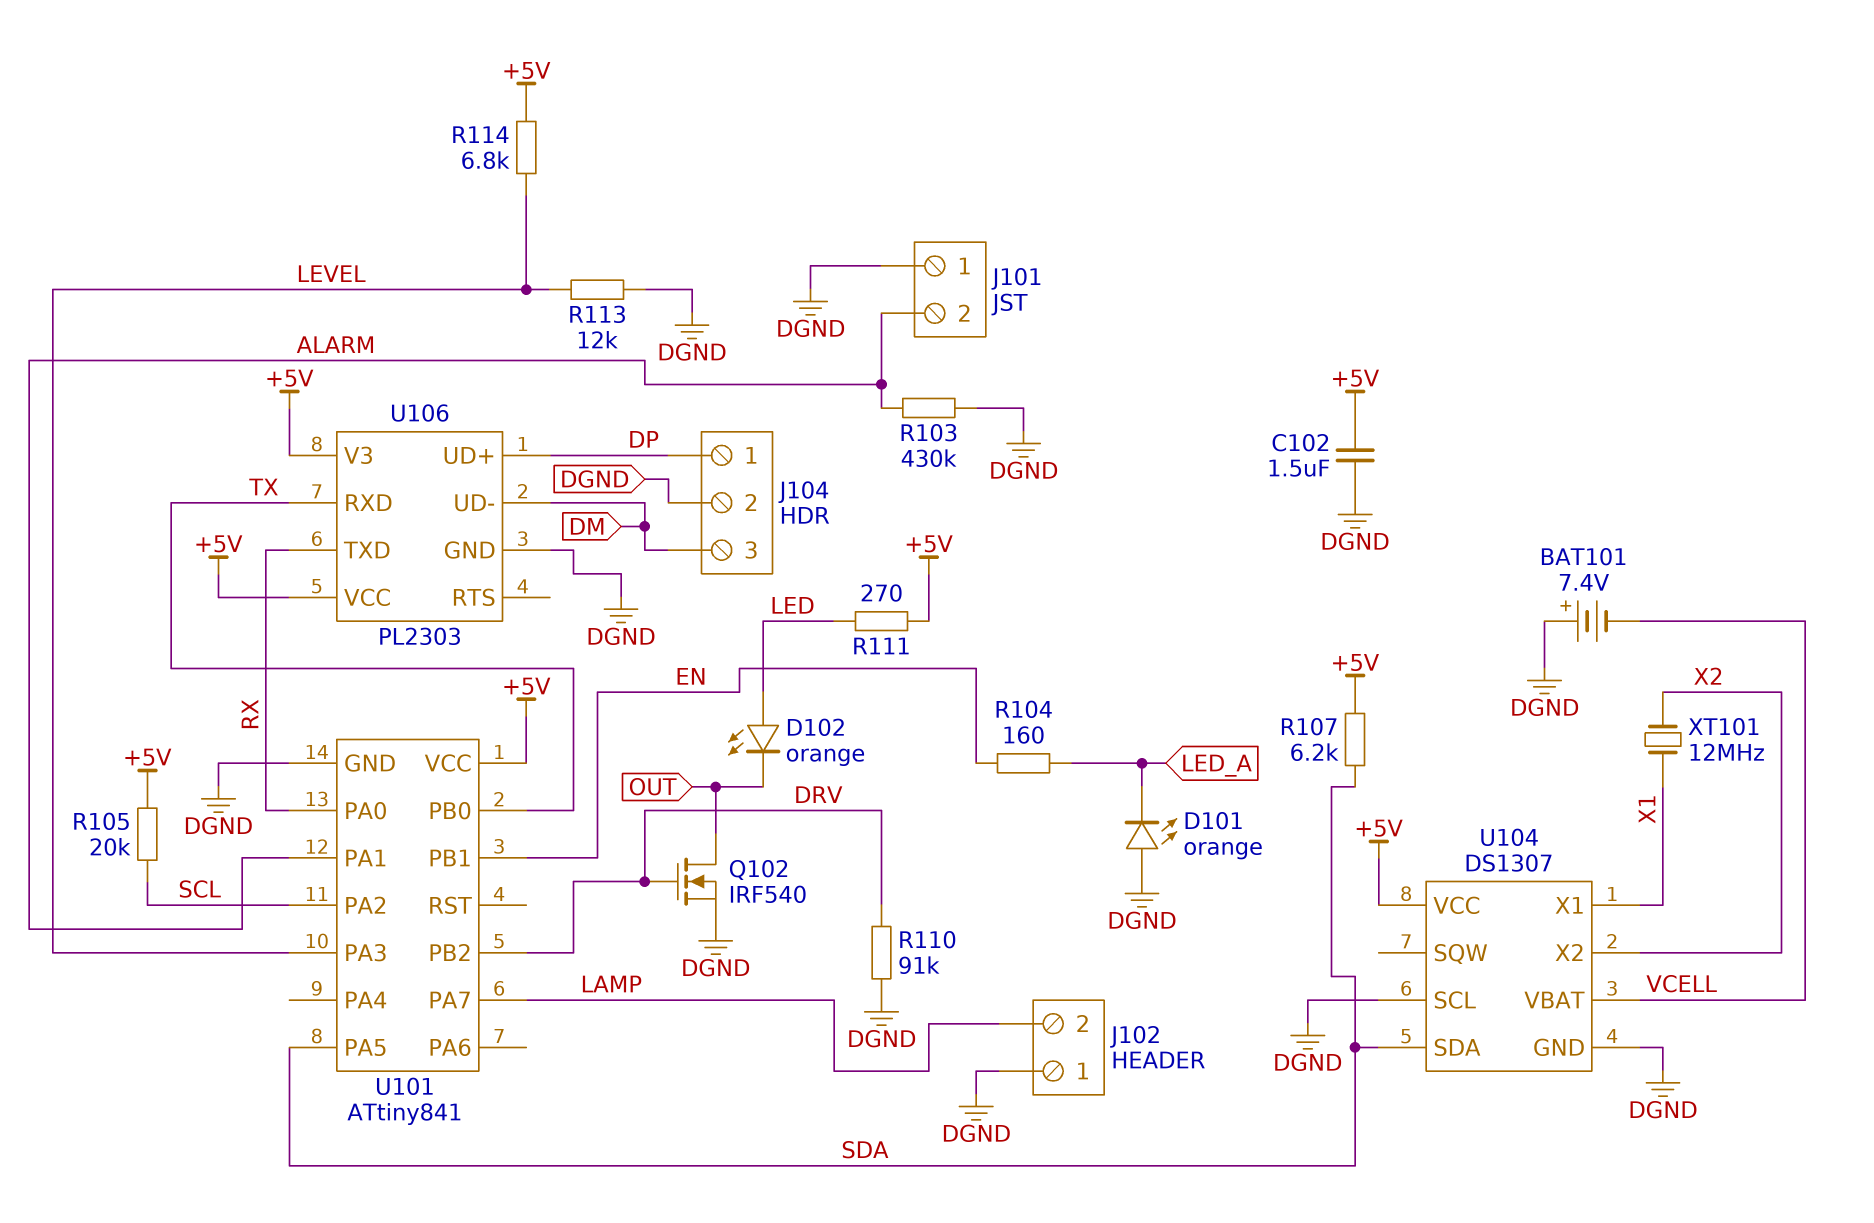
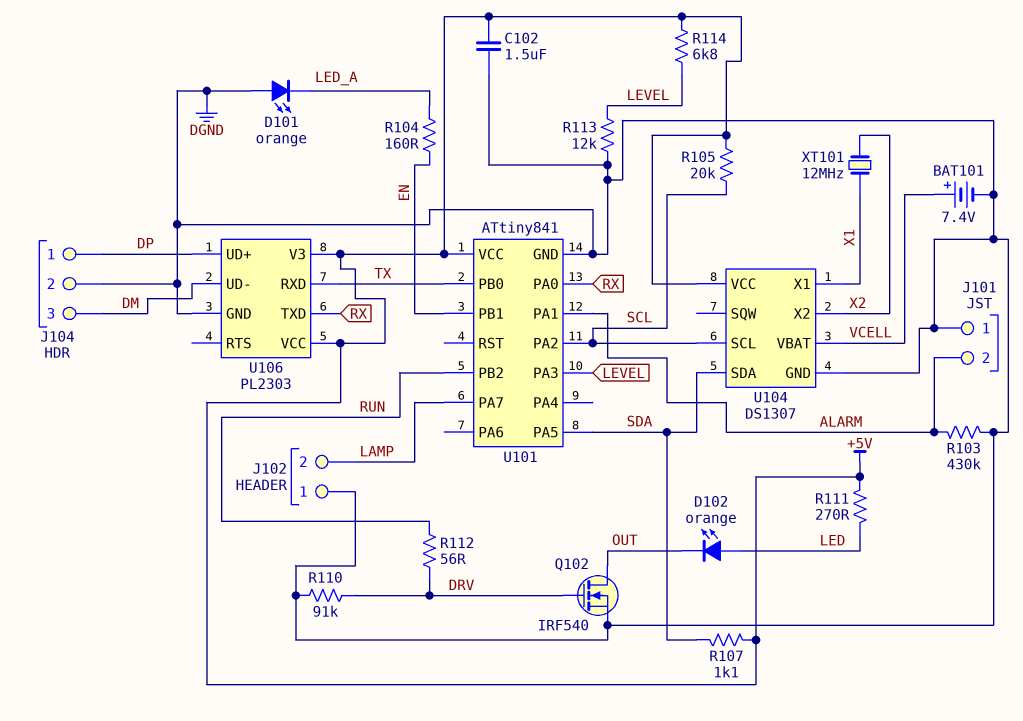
BAT101: 7.4V (plus DGND, minus VCELL) -> 7.4V (plus VCELL, minus DGND)
R107: 6.2k (+5V, SDA) -> 1.1k (+5V, SDA)
R112: none -> 56 (DRV, RUN)
U101 pin PB2: DRV -> RUN
U104 pin SCL: DGND -> SCL

